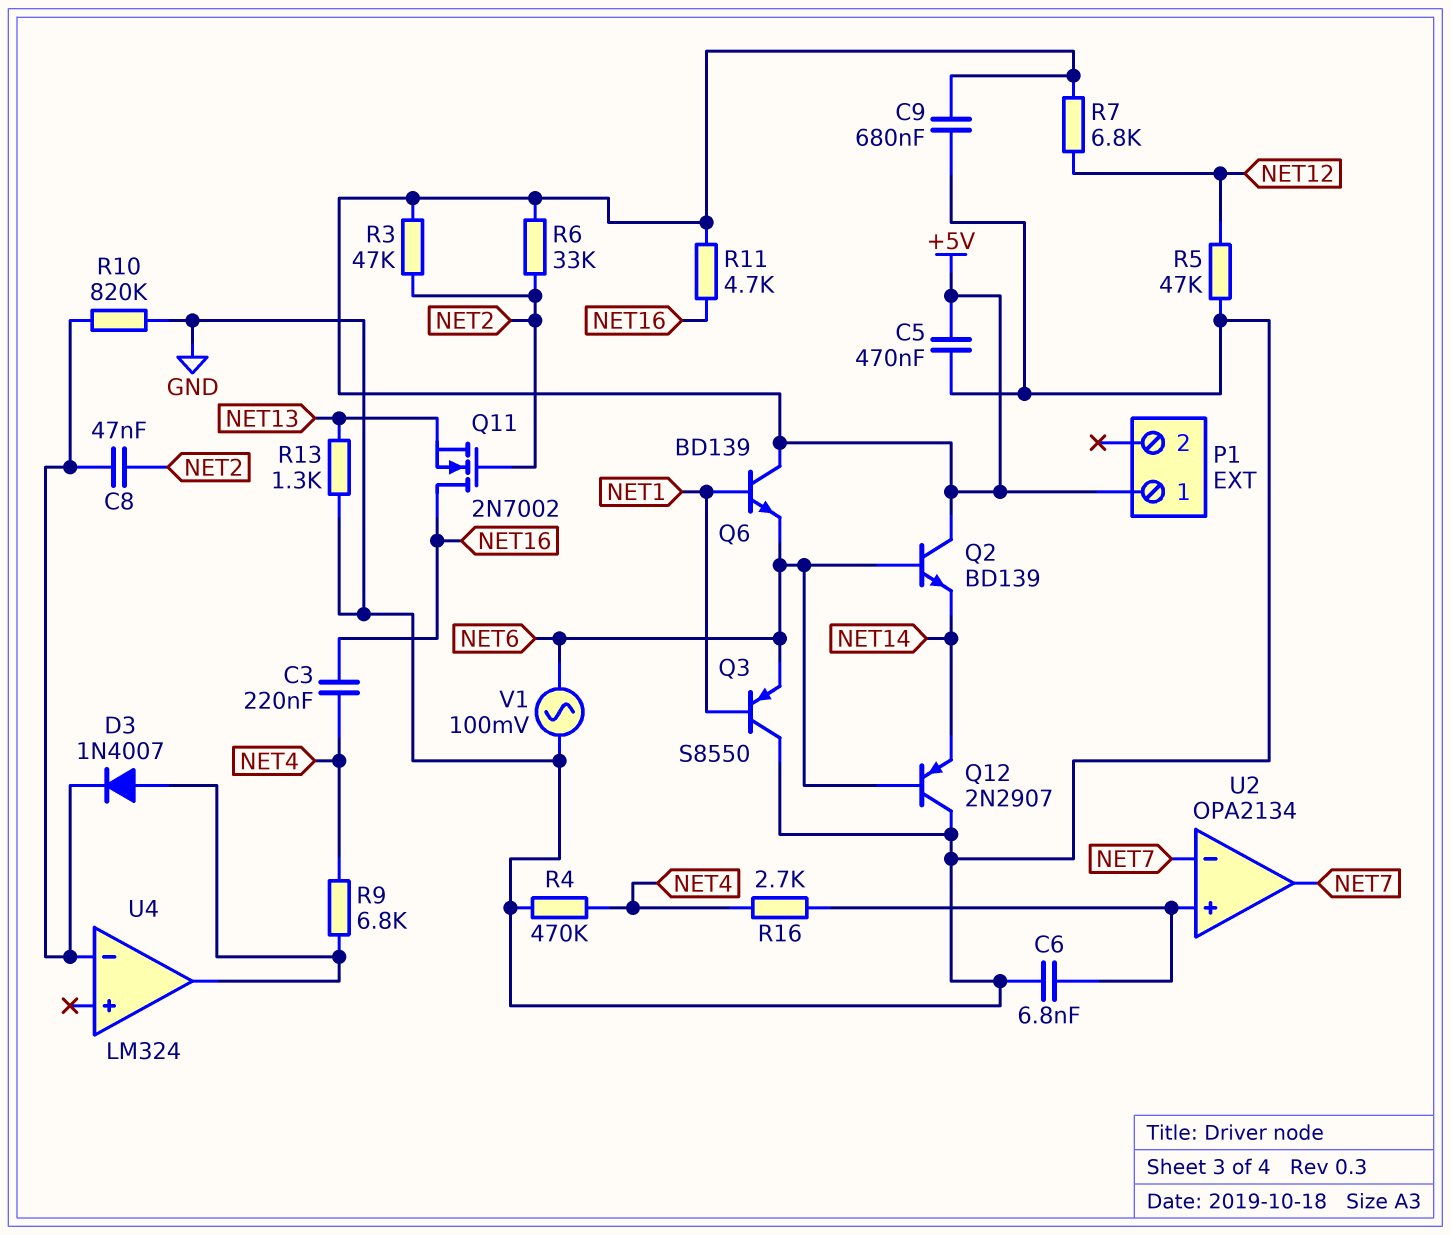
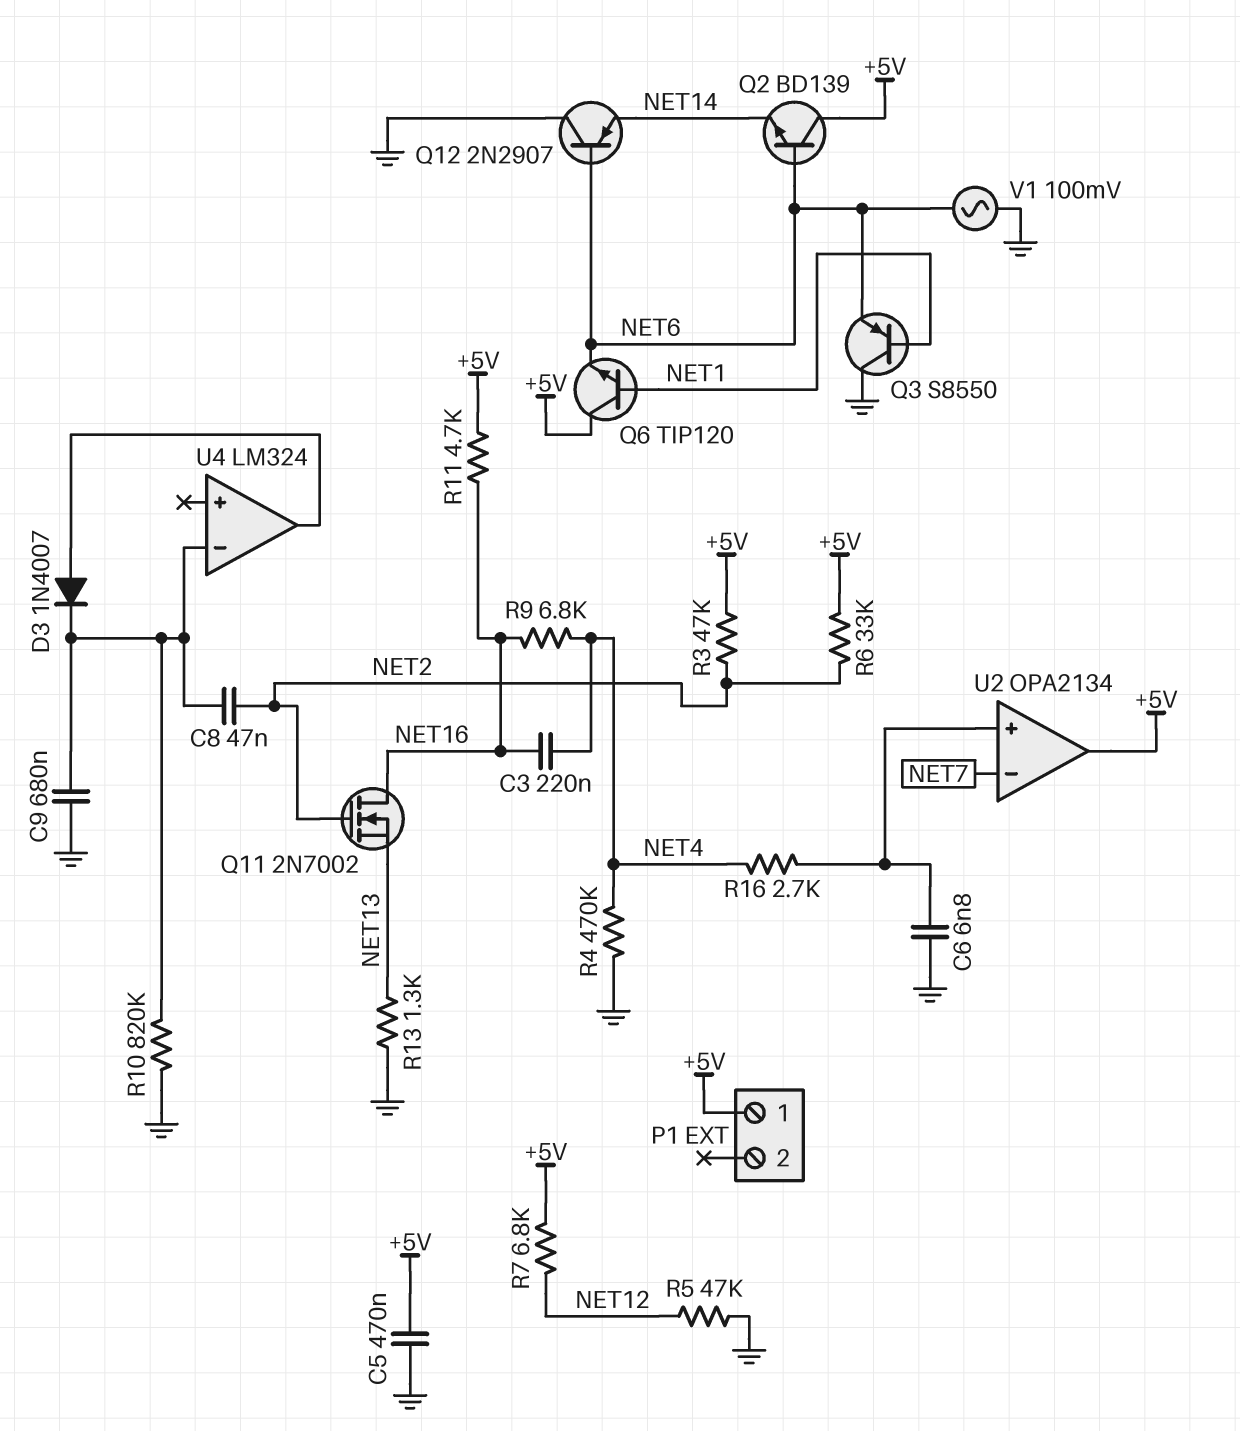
C9: 680nF (+5V, GND) -> 680nF (GND, U4/in-)
Q6: NPN BD139 (B NET1, C +5V, E NET6) -> NPN TIP120 (B NET1, C +5V, E NET6)
R9: 6.8k (NET4, U4/out) -> 6.8k (NET4, NET16)
U2 pin out: NET7 -> +5V

